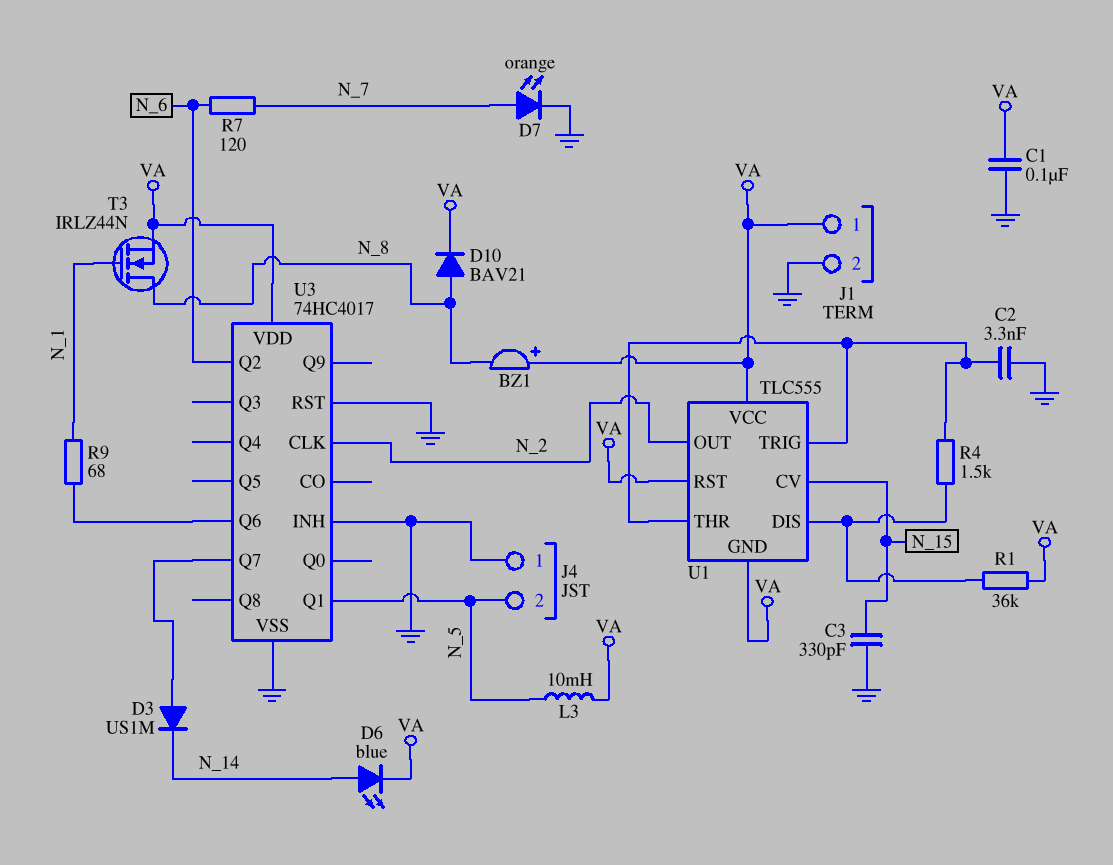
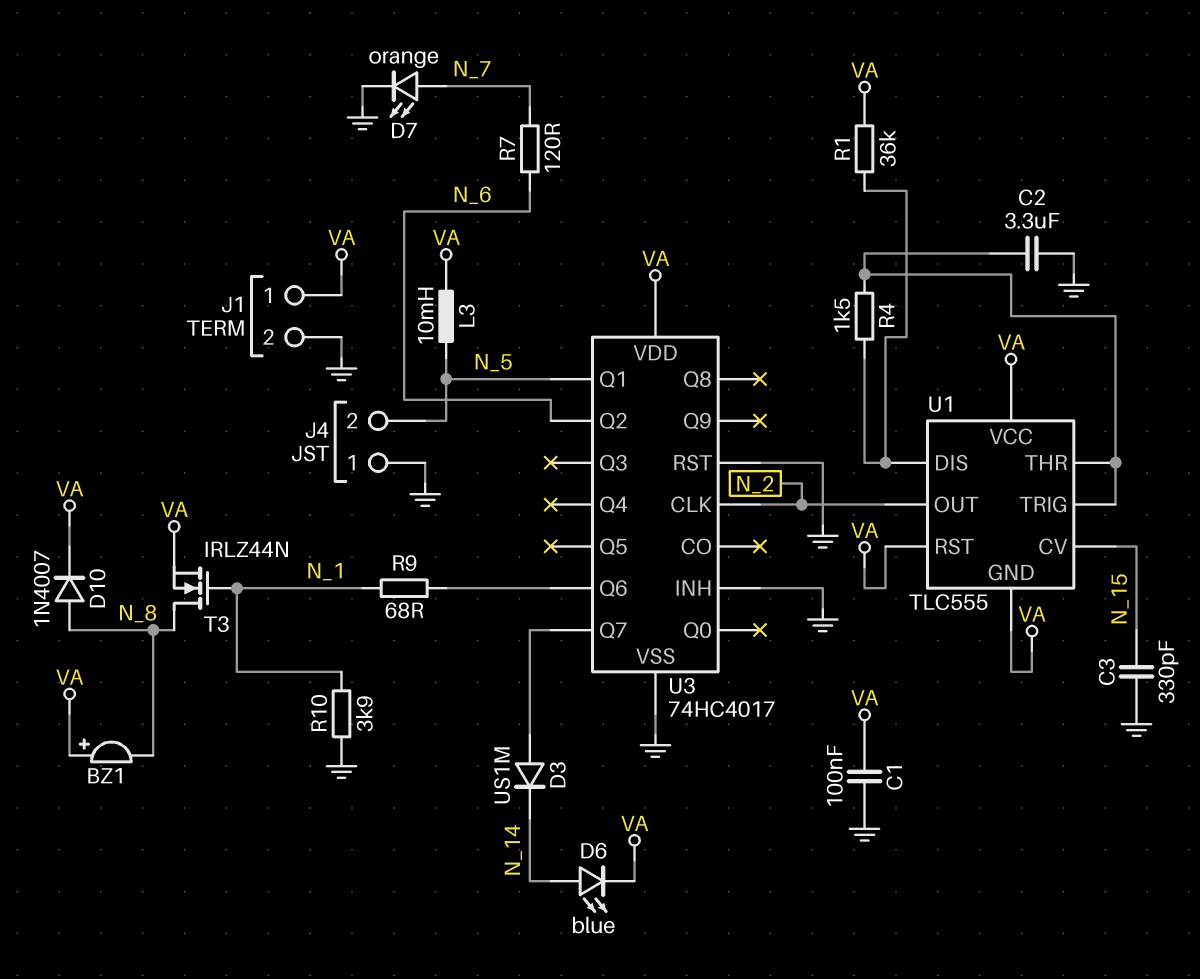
C2: 3.3nF (GND, U1/THR) -> 3.3uF (GND, U1/THR)
D10: diode BAV21 (A N_8, K VA) -> diode 1N4007 (A N_8, K VA)
R10: none -> 3.9k (GND, N_1)

